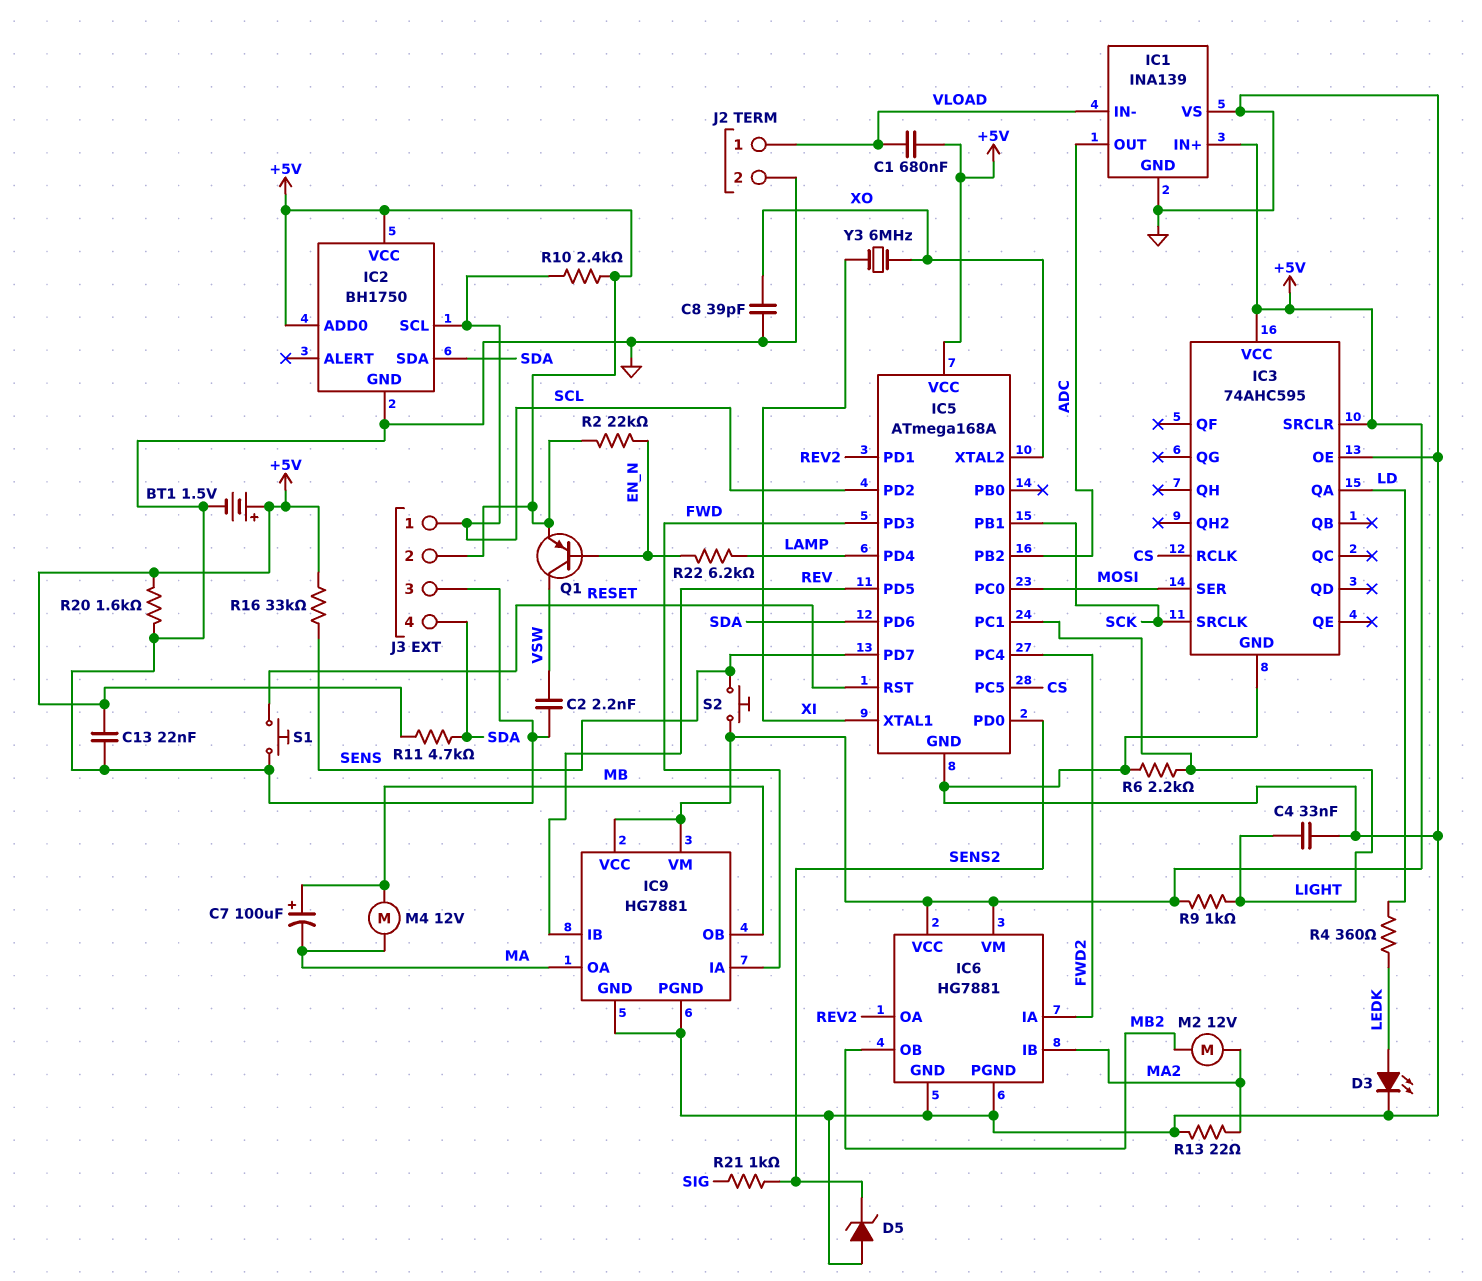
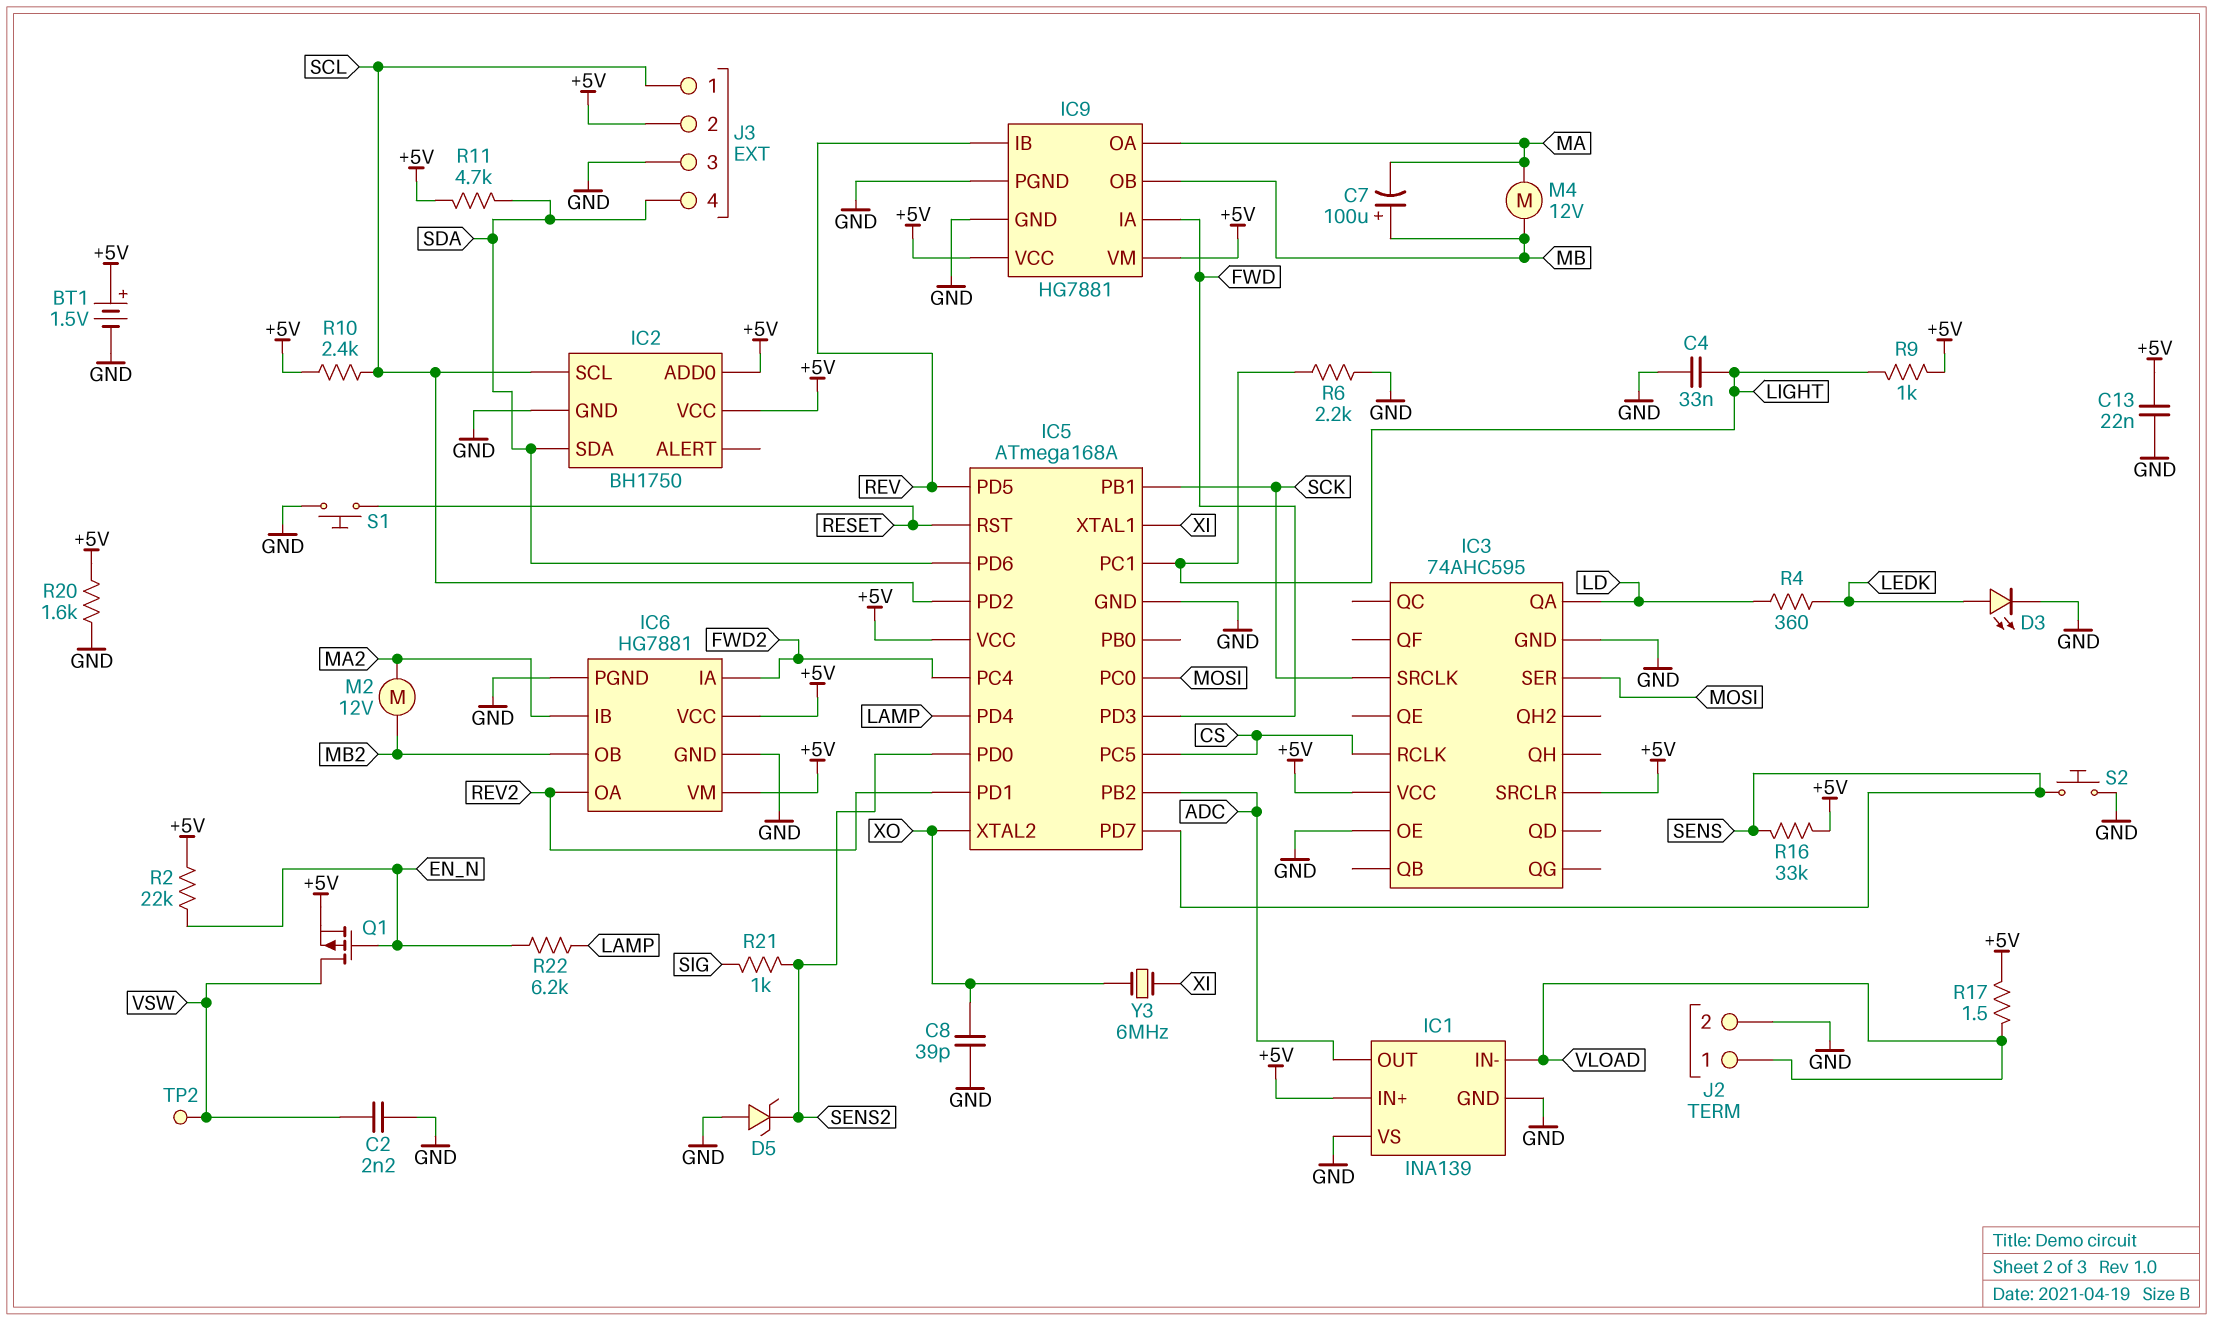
C1: 680nF (+5V, VLOAD) -> none
Q1: PNP (B EN_N, C VSW, E +5V) -> PMOS (G EN_N, D VSW, S +5V)
R13: 22 (GND, MA2) -> none
R17: none -> 1.5 (+5V, VLOAD)
S2: button (+5V, SENS) -> button (GND, SENS)
TP2: none -> test point (VSW)

